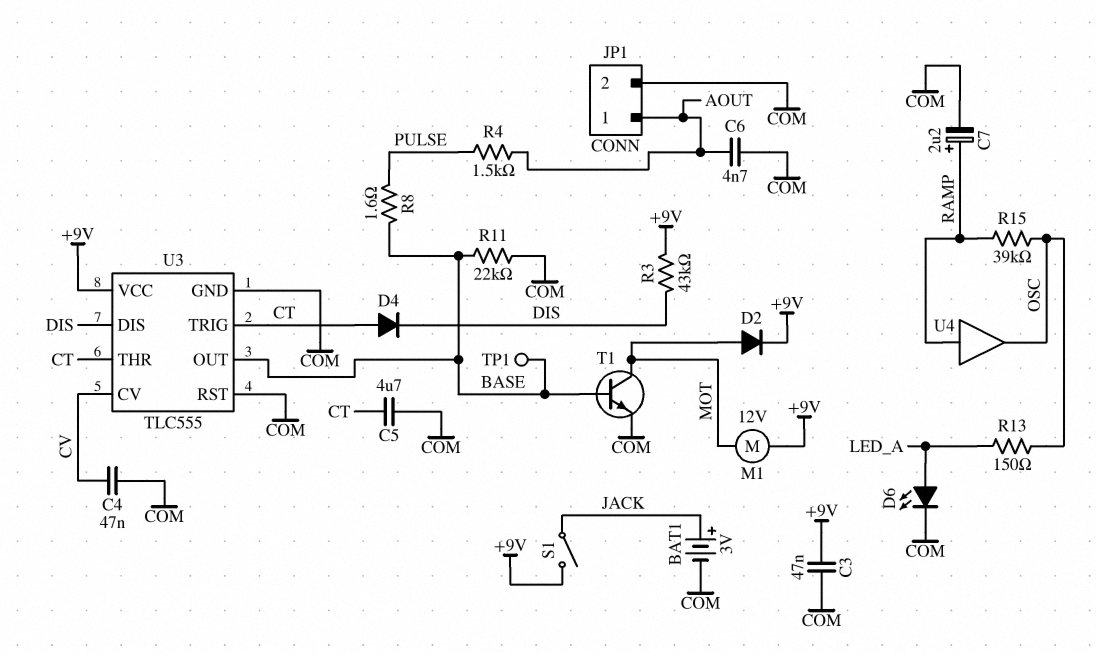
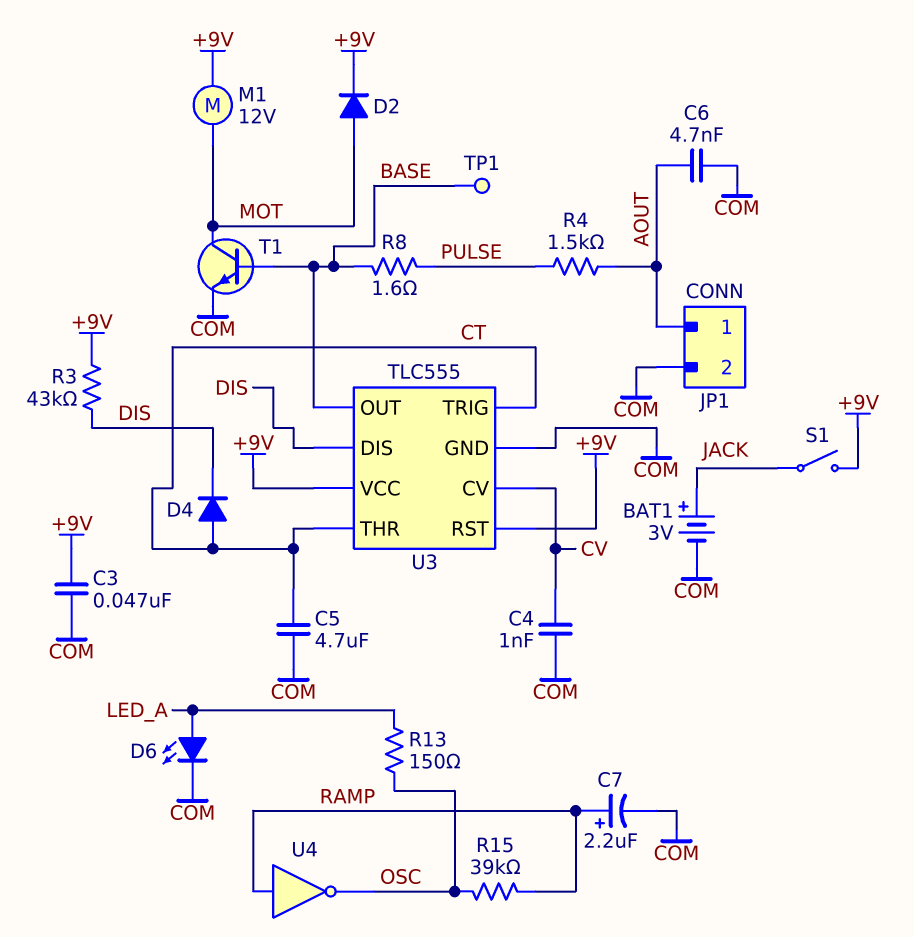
C4: 47nF (COM, CV) -> 1nF (COM, CV)
R11: 22k (BASE, COM) -> none
U3 pin RST: COM -> +9V
U4: buffer (in RAMP, out OSC) -> NOT (in RAMP, out OSC)

